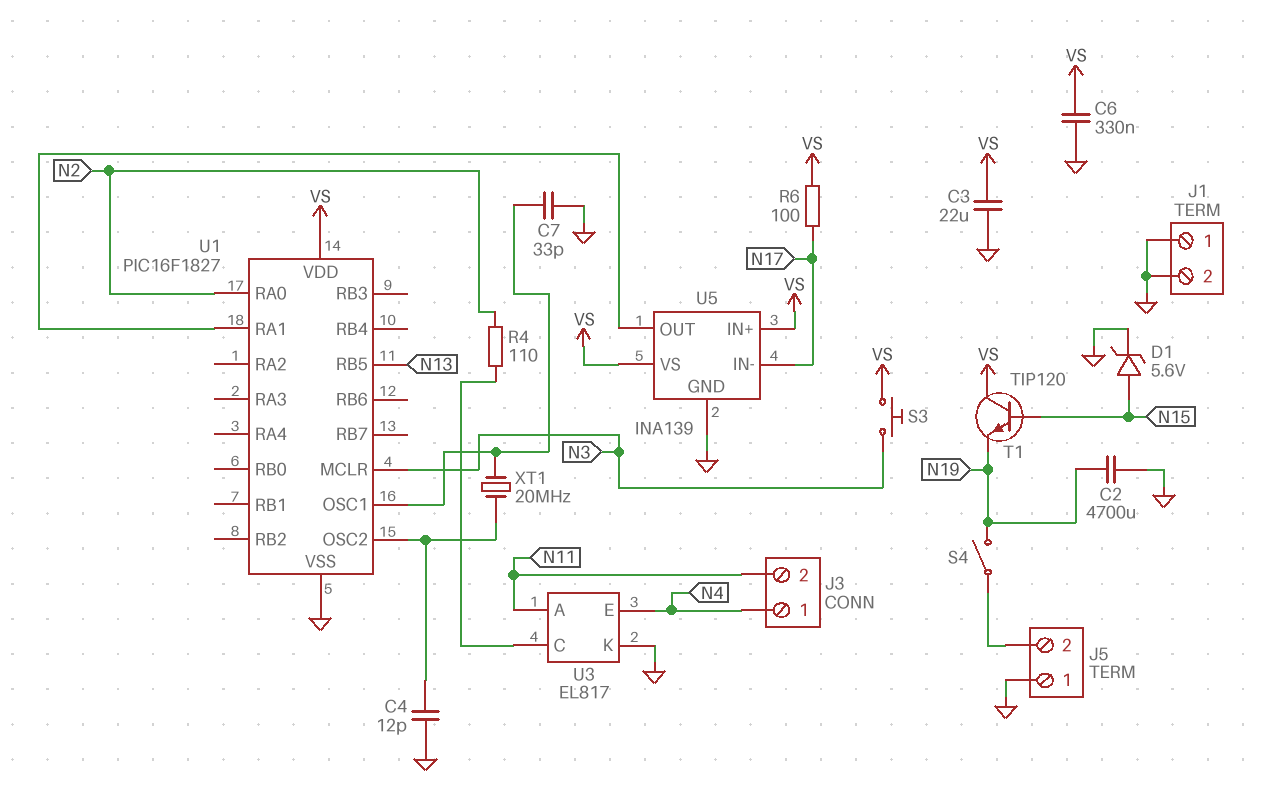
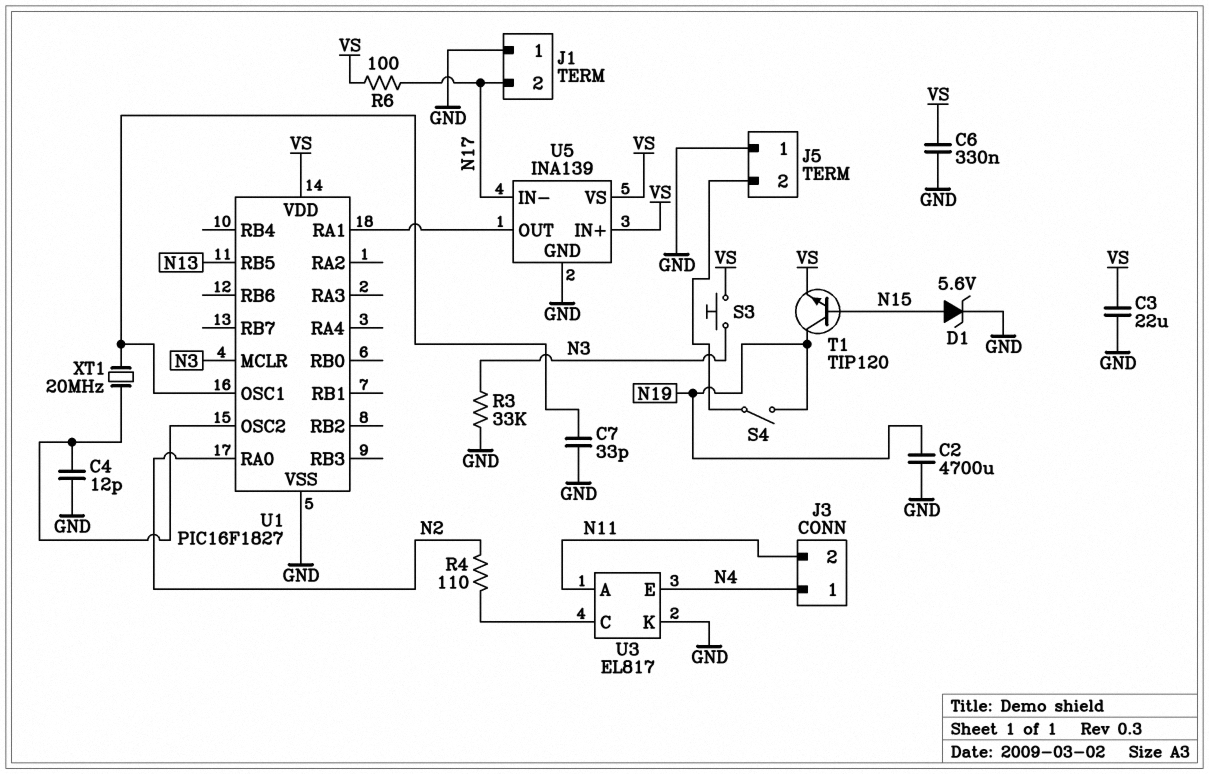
J1 pin 2: GND -> N17
R3: none -> 33k (GND, N3)
T1: NPN TIP120 (B N15, C VS, E N19) -> NPN TIP120 (B N15, C N19, E VS)

